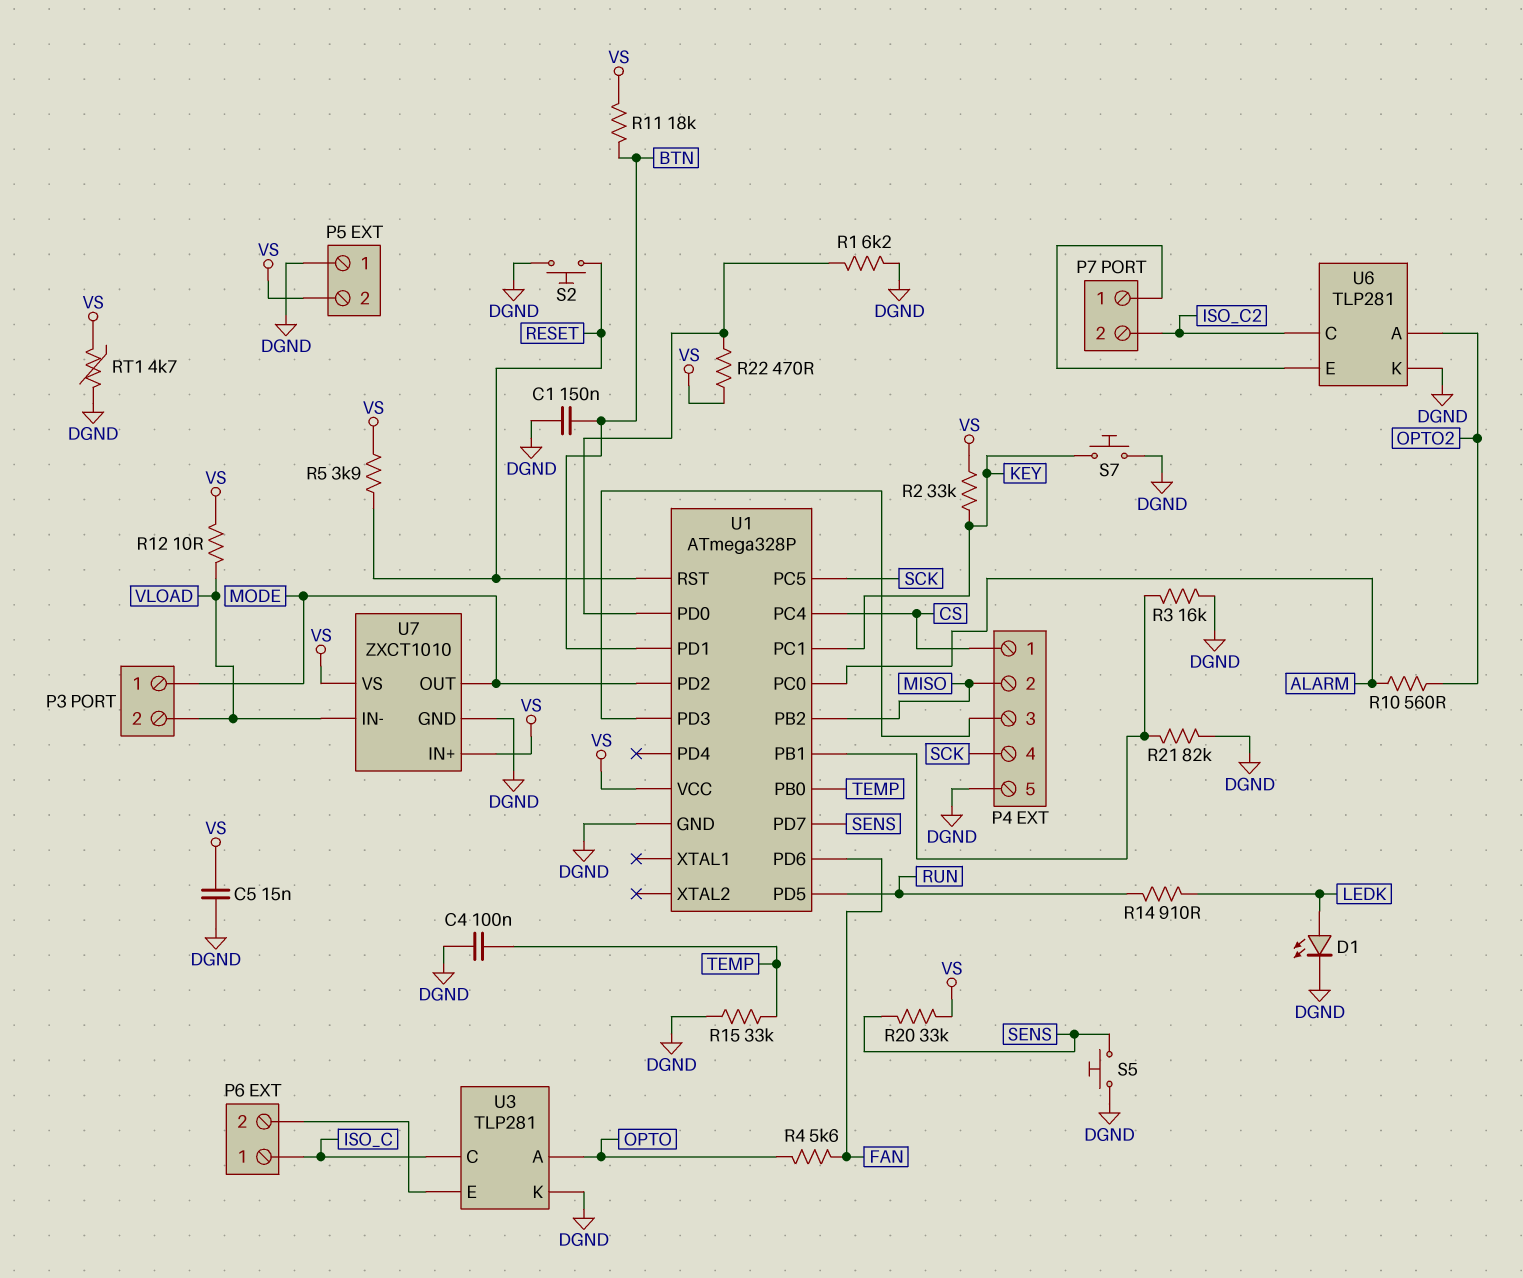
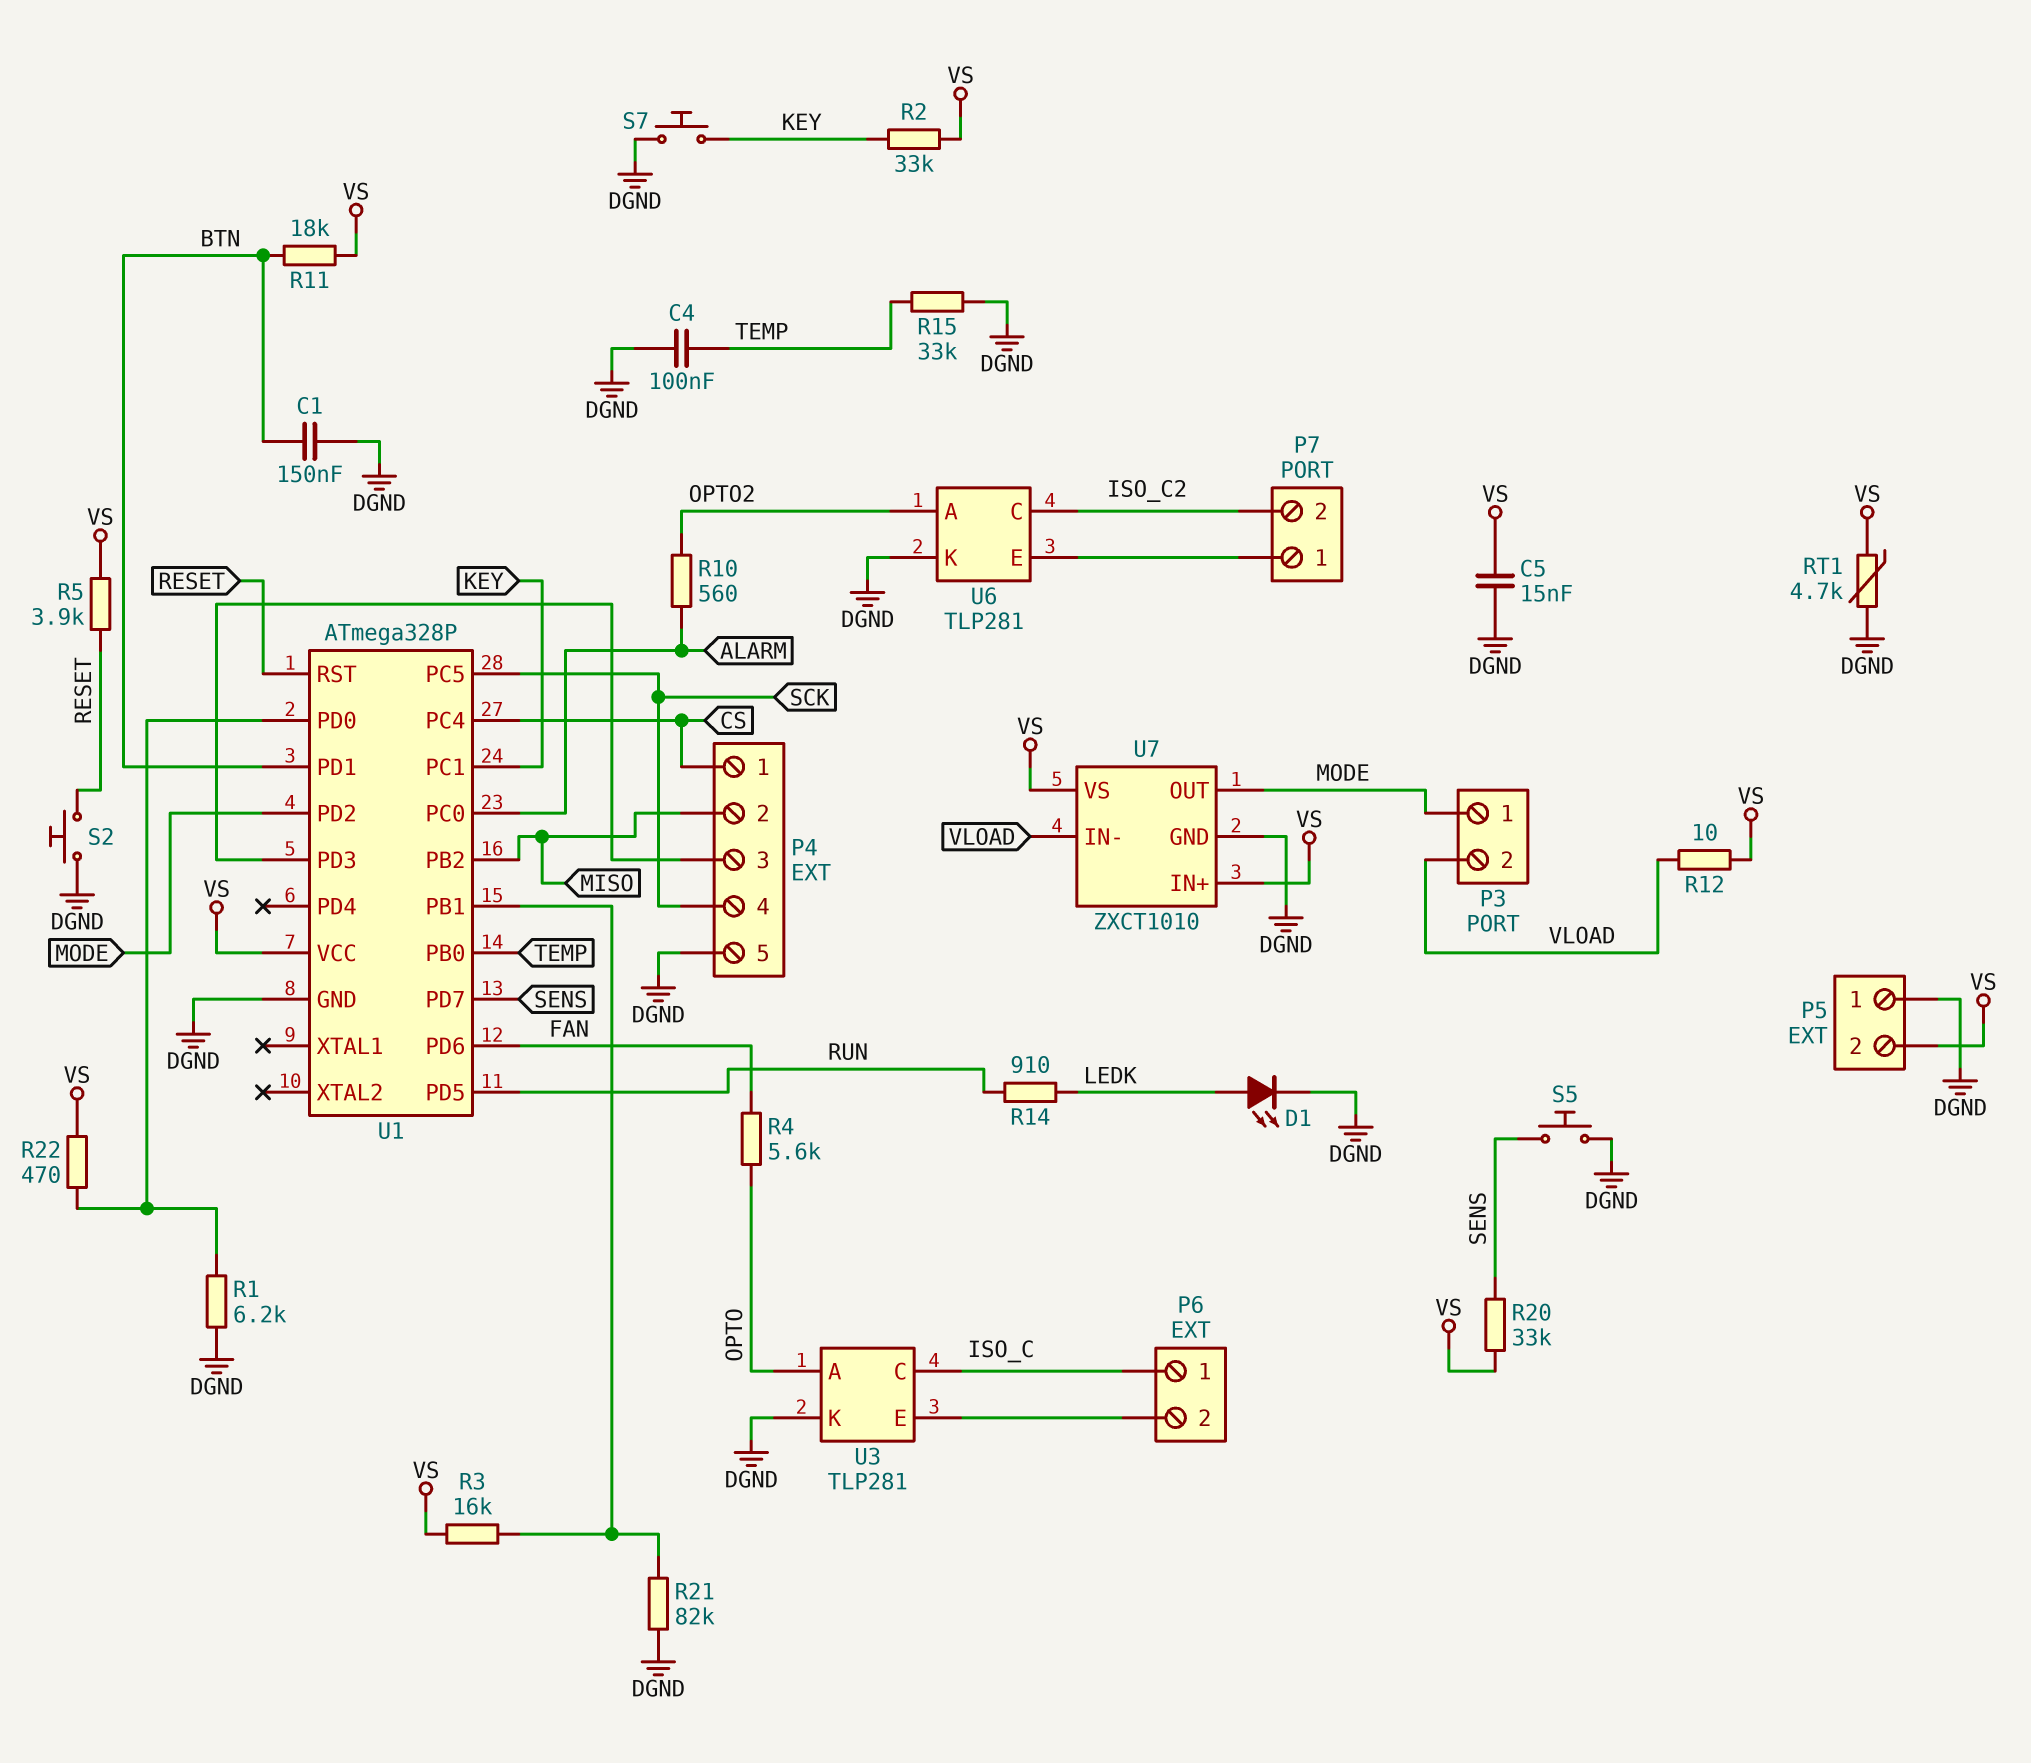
R3: 16k (DGND, U1/PB1) -> 16k (U1/PB1, VS)

